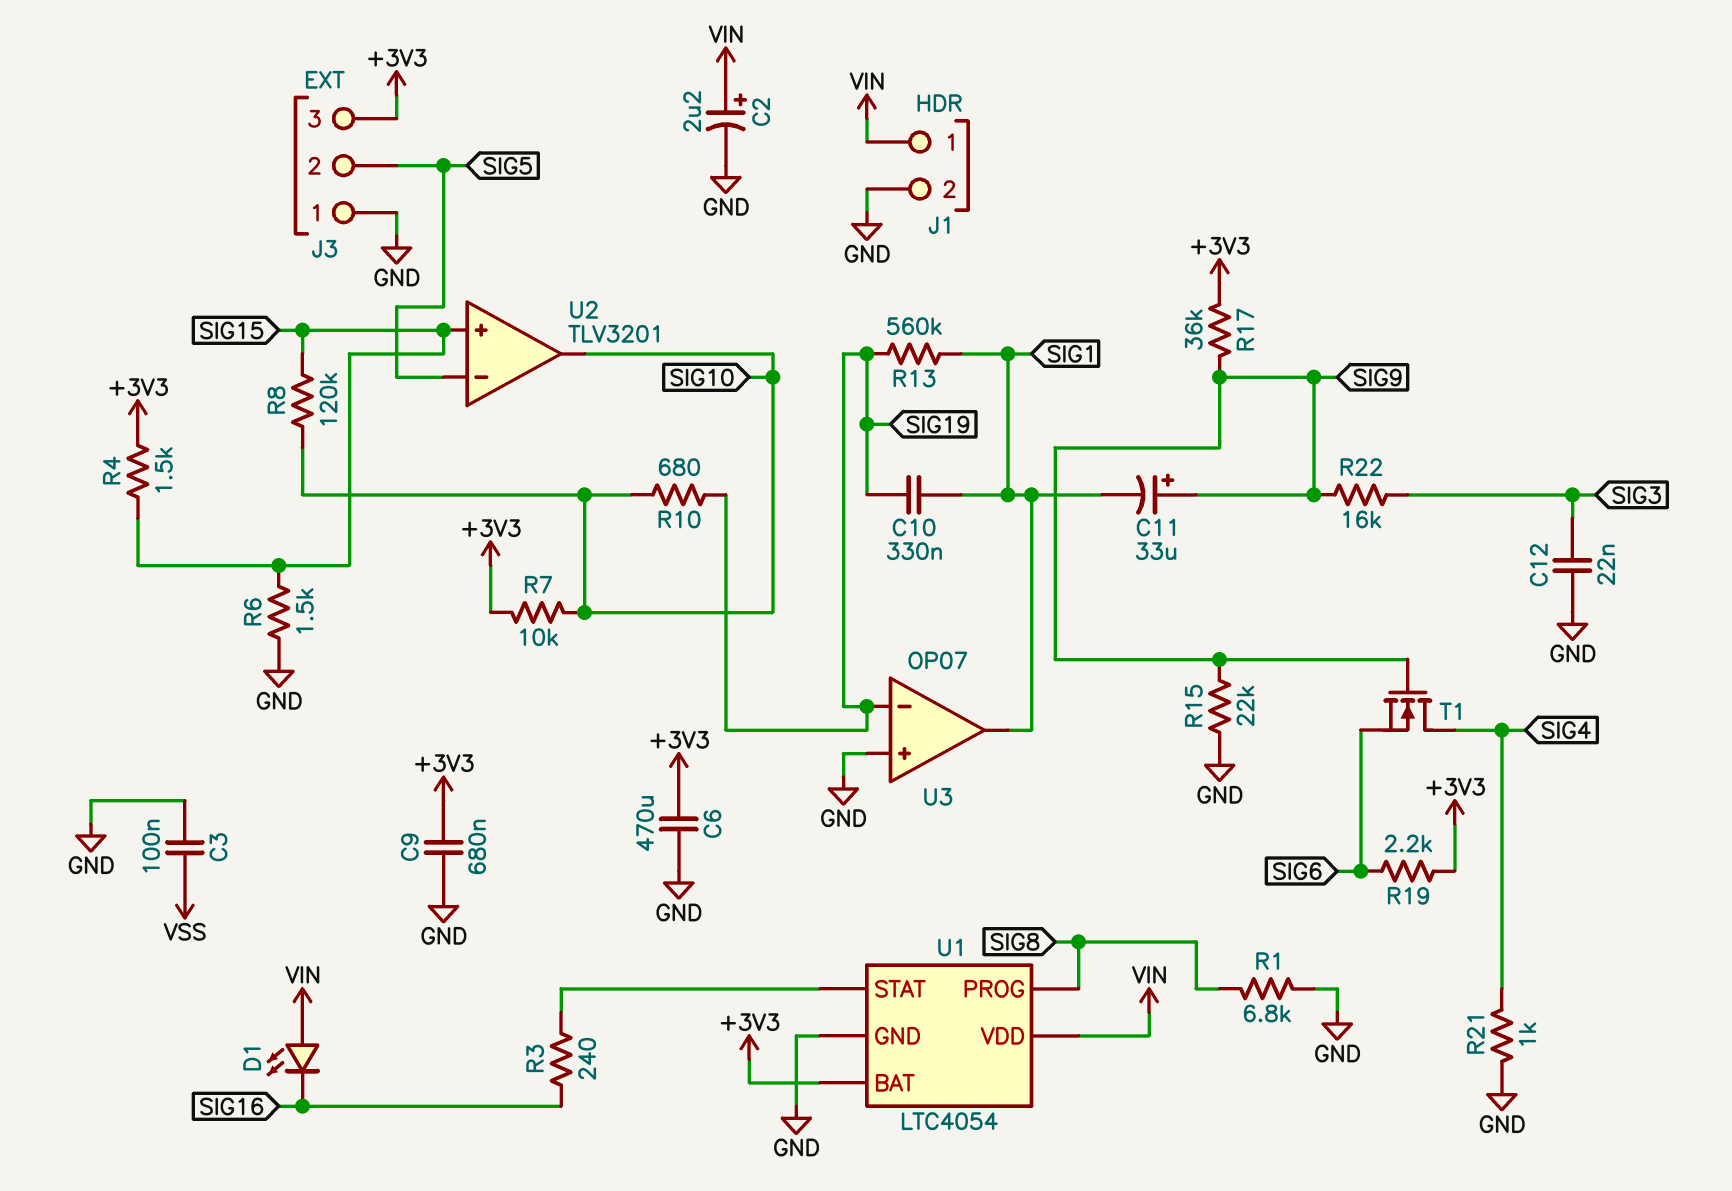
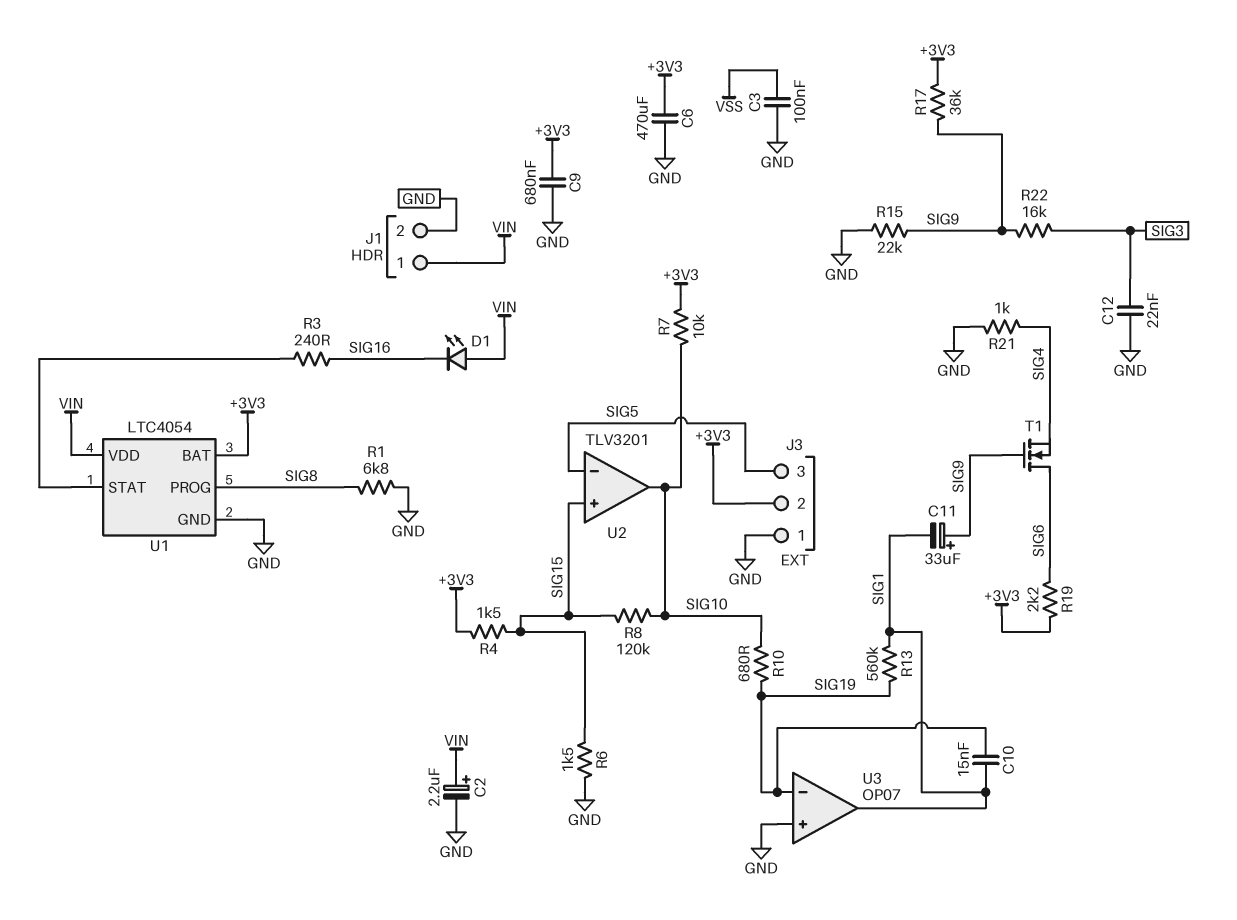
C10: 330nF (SIG1, SIG19) -> 15nF (SIG1, SIG19)
J3 pin 2: SIG5 -> +3V3
J3 pin 3: +3V3 -> SIG5
T1: NMOS (G SIG9, D SIG4, S SIG6) -> NMOS (G SIG9, D SIG6, S SIG4)

